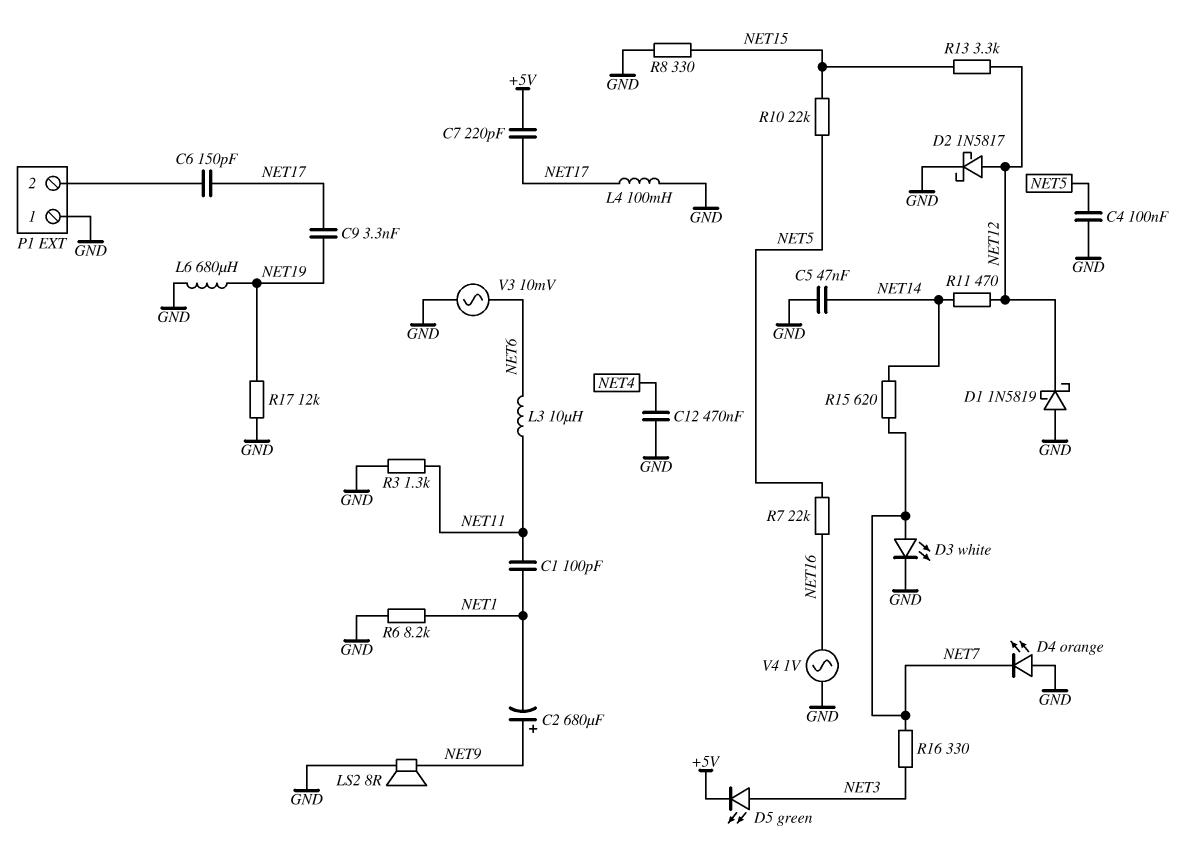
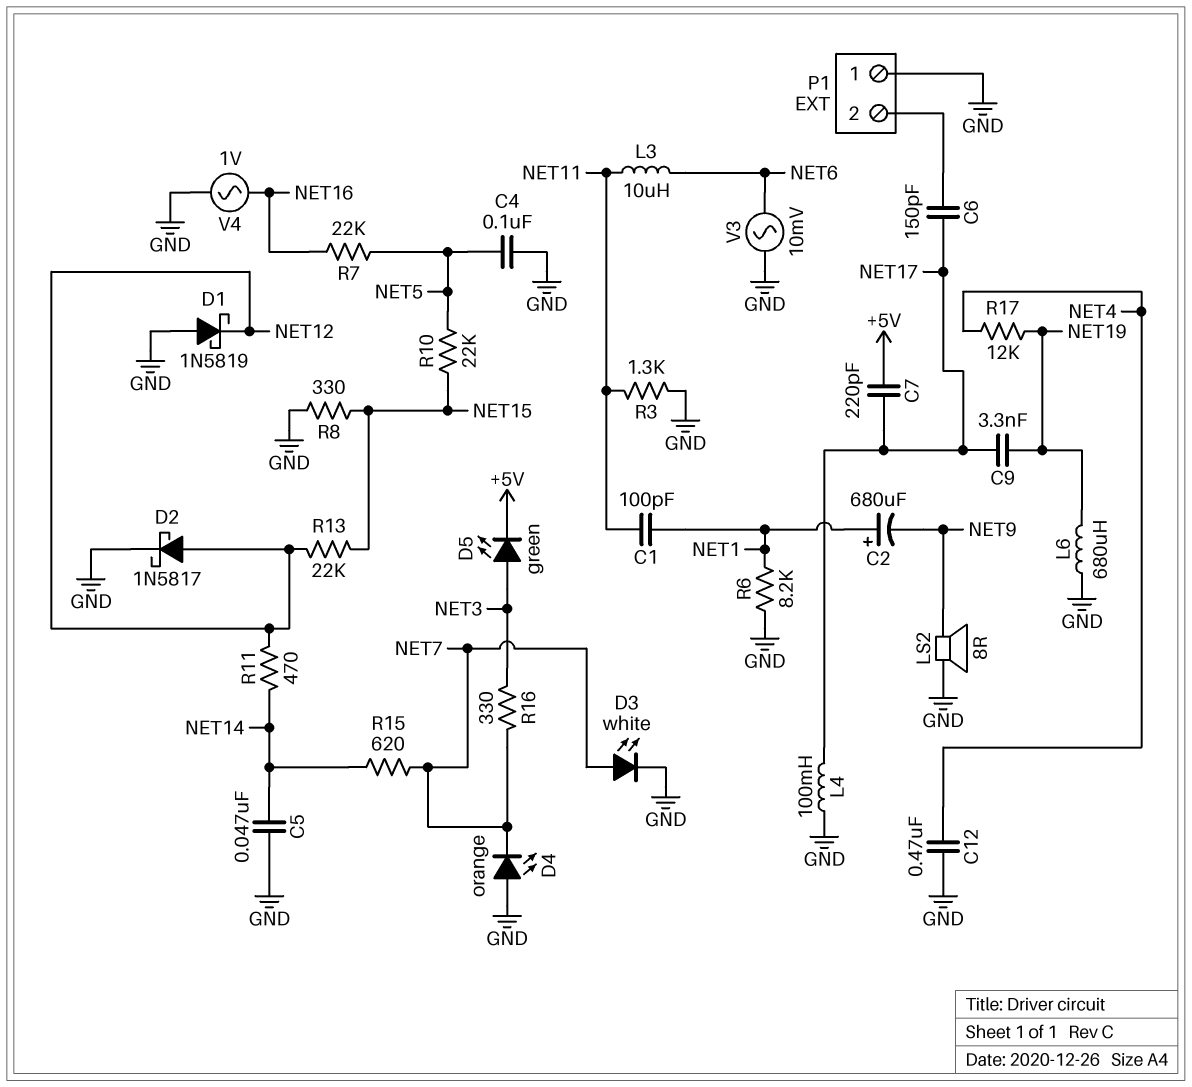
C2: 680uF (plus NET9, minus NET1) -> 680uF (plus NET1, minus NET9)
R13: 3.3k (NET12, NET15) -> 22k (NET12, NET15)
R17: 12k (GND, NET19) -> 12k (NET4, NET19)

